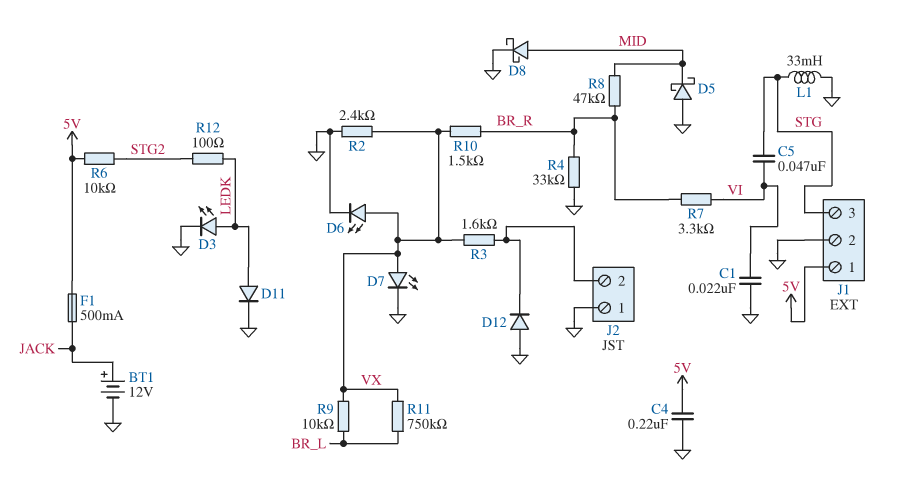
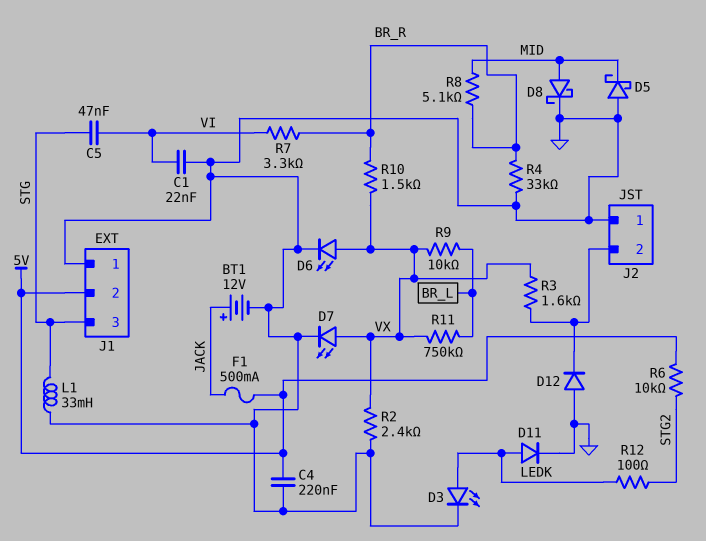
J1 pin 1: 5V -> GND
J1 pin 2: GND -> 5V
R8: 47k (BR_R, MID) -> 5.1k (BR_R, MID)

